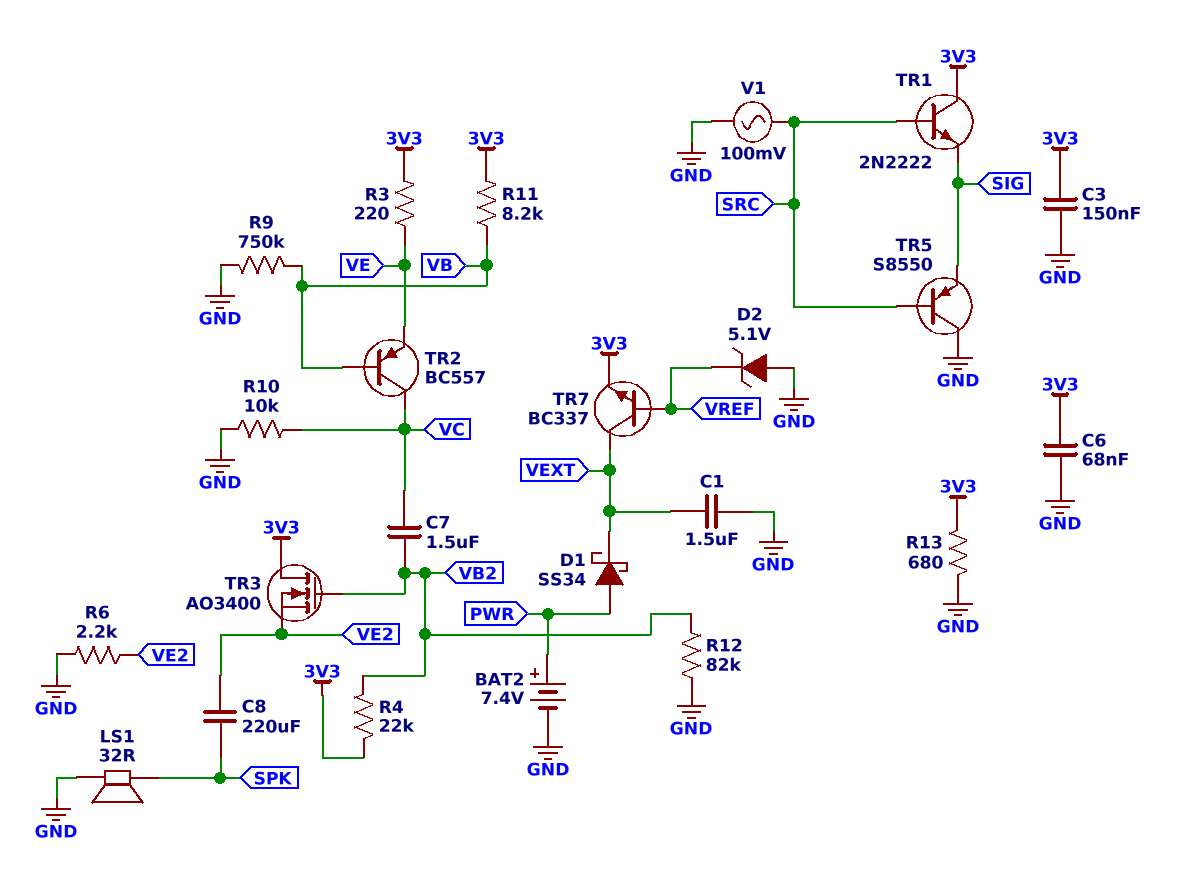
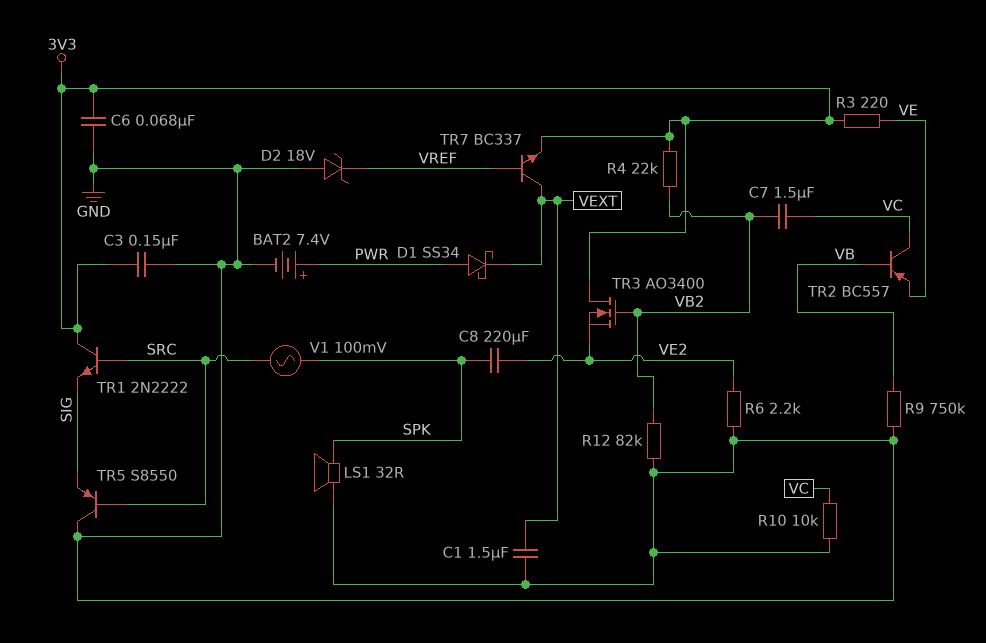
D2: zener 5.1V (A GND, K VREF) -> zener 18V (A GND, K VREF)
R11: 8.2k (3V3, VB) -> none
R13: 680 (3V3, GND) -> none
V1: AC 100mV (GND, SRC) -> AC 100mV (SPK, SRC)

